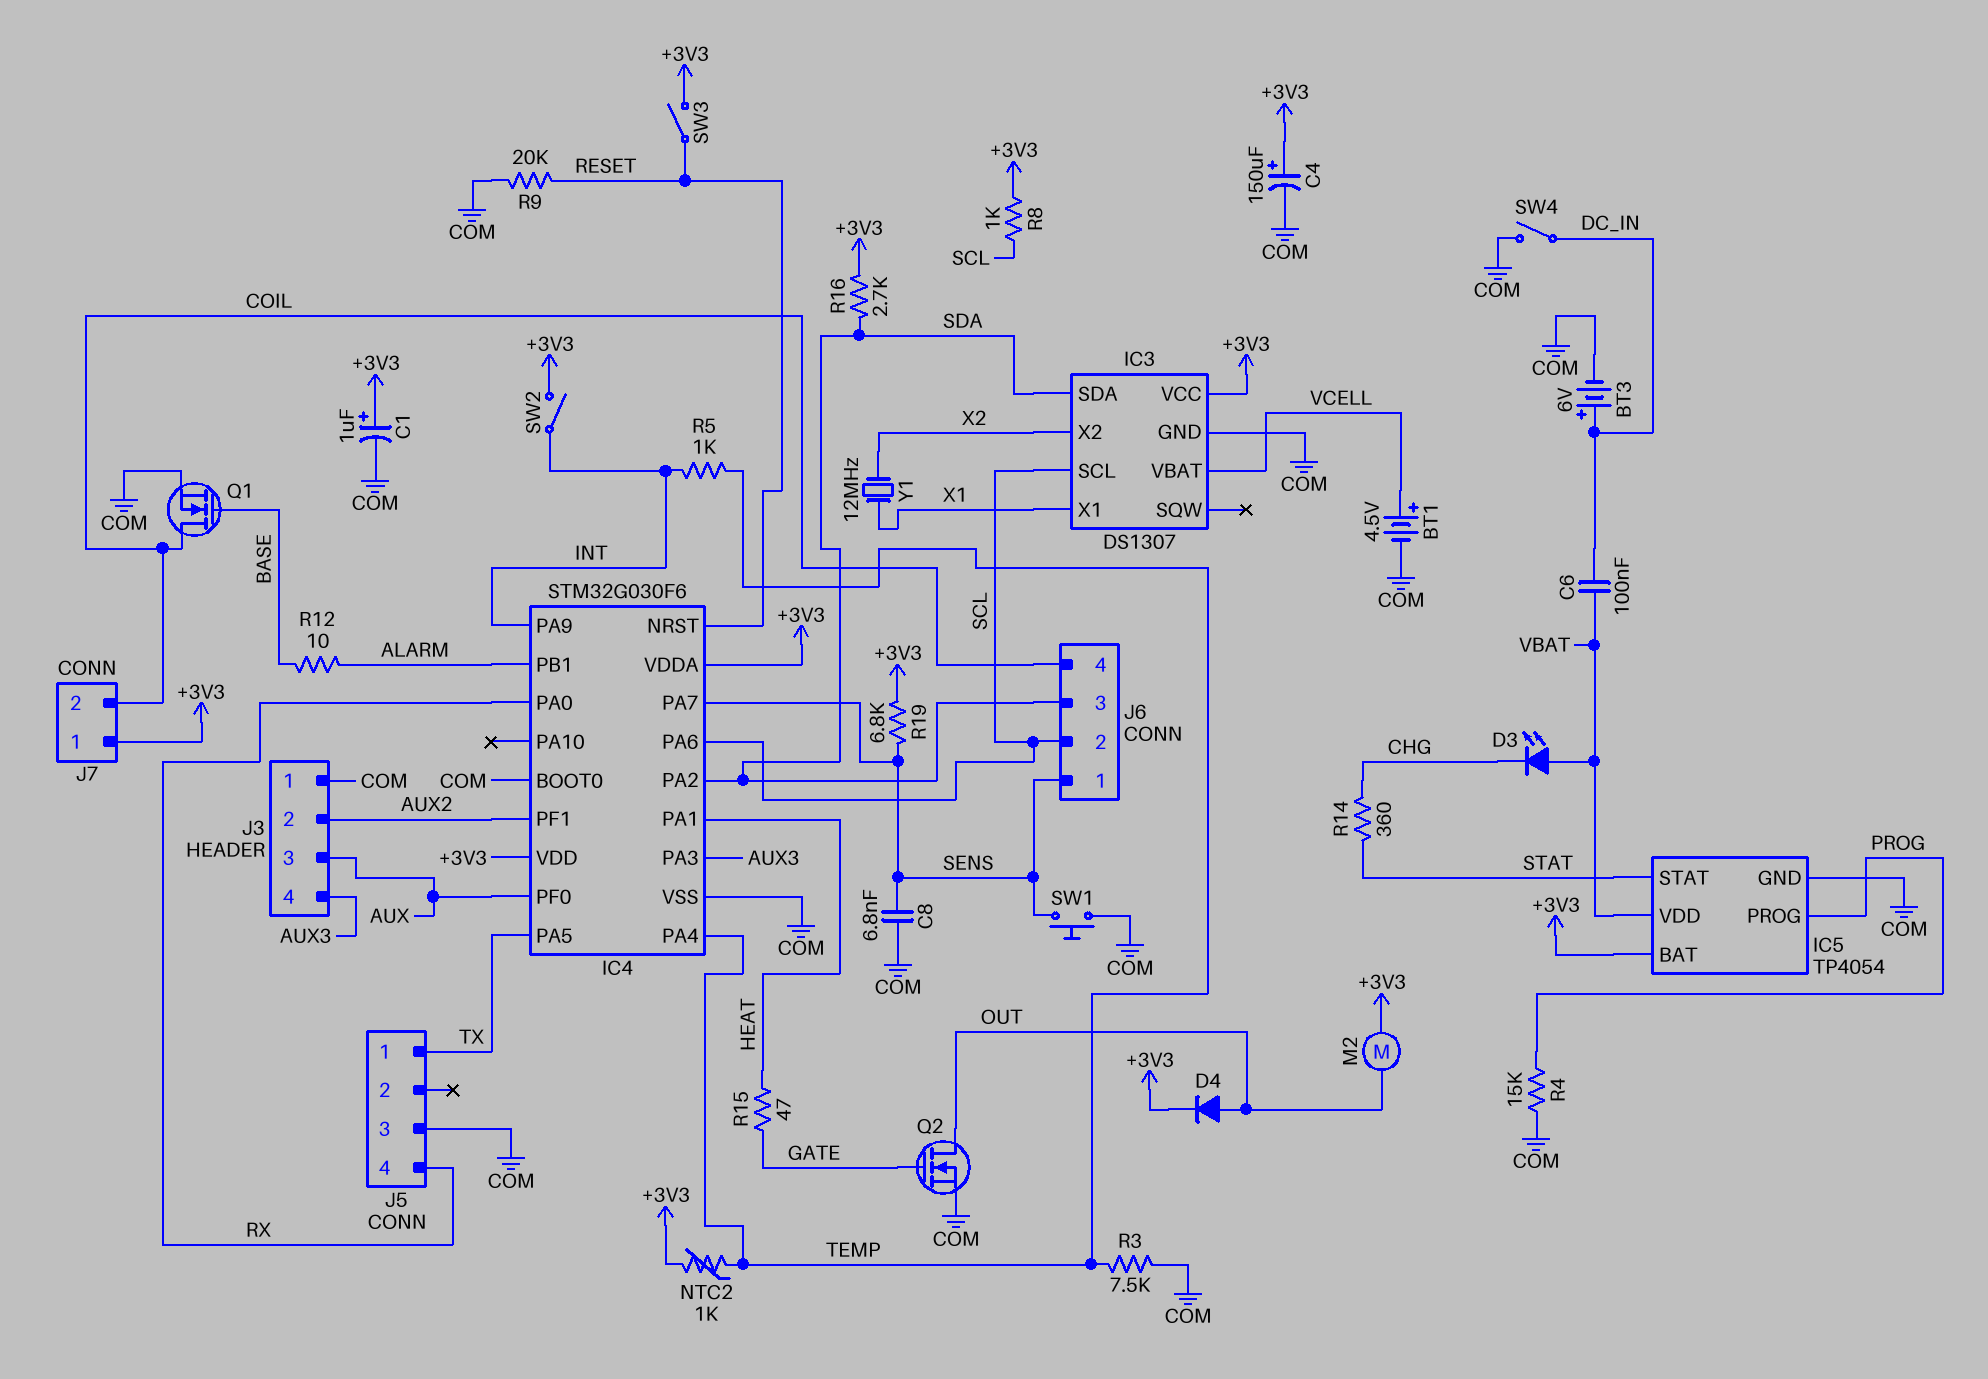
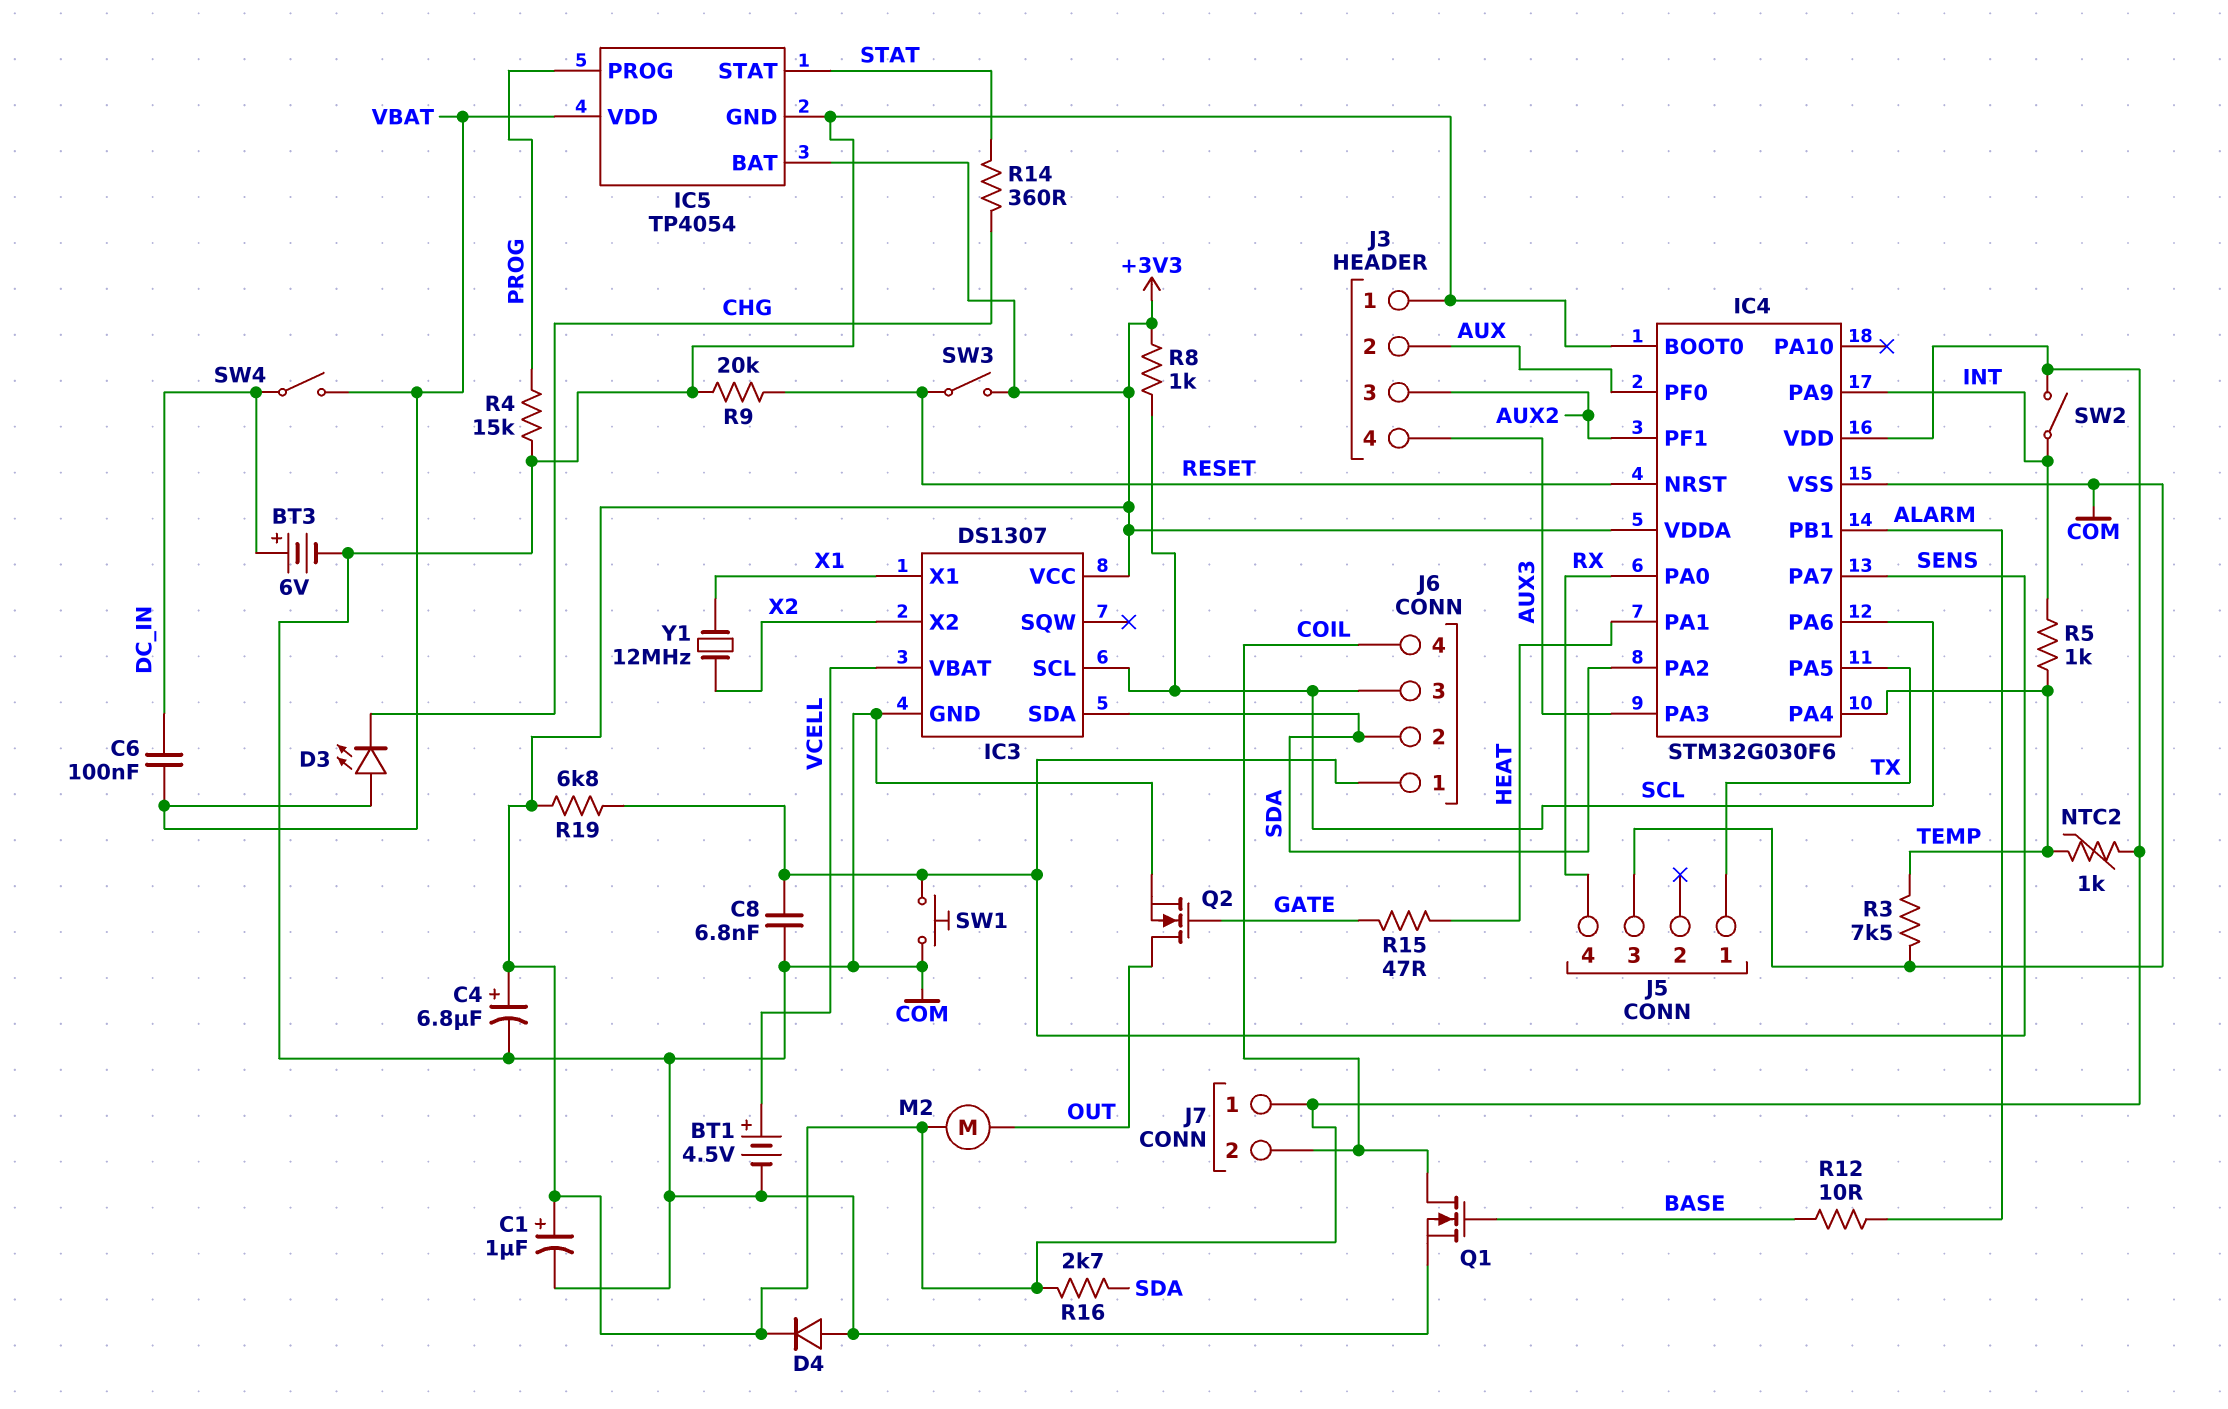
C4: 150uF (plus +3V3, minus COM) -> 6.8uF (plus +3V3, minus COM)
D4: diode (A OUT, K +3V3) -> diode (A COM, K +3V3)
J3 pin 2: AUX2 -> AUX
J3 pin 3: AUX -> AUX2
J6 pin 2: SCL -> SDA
J6 pin 3: SDA -> SCL
SW4: switch (COM, DC_IN) -> switch (DC_IN, VBAT)

